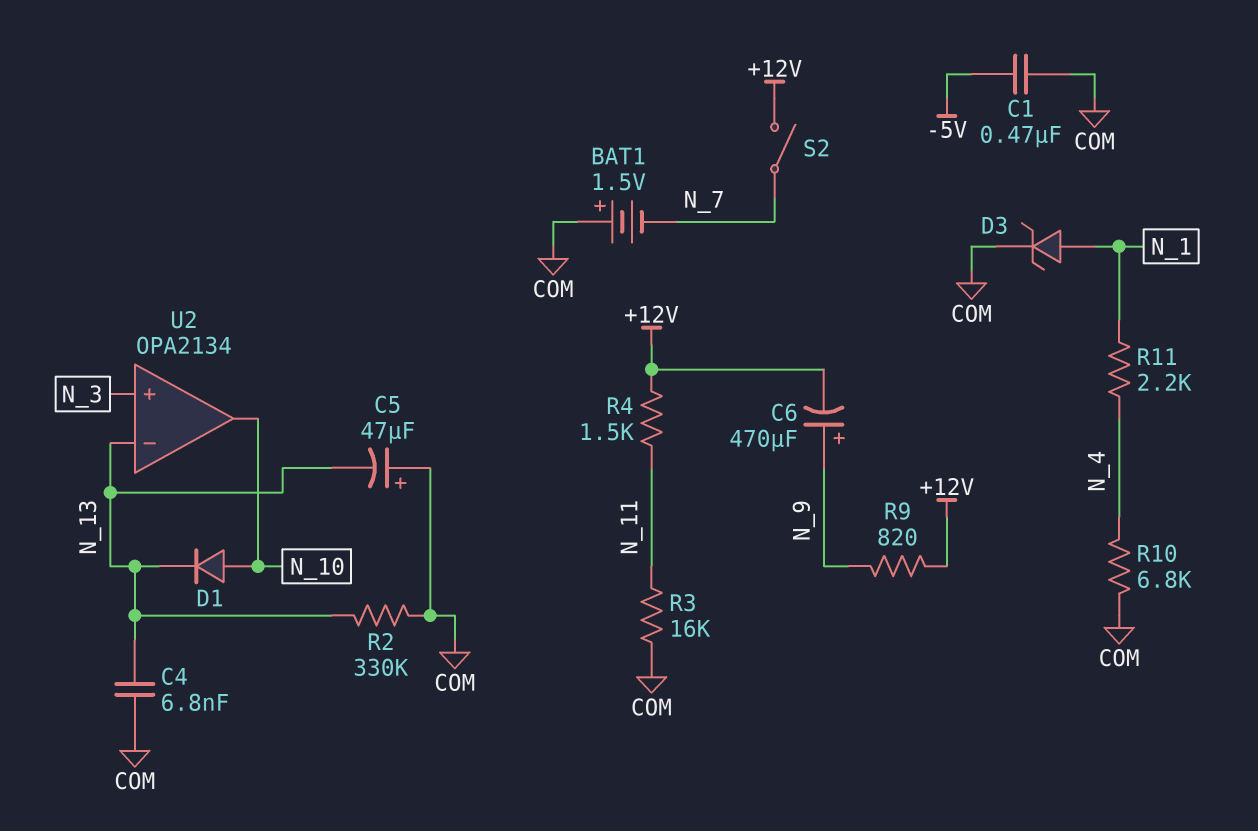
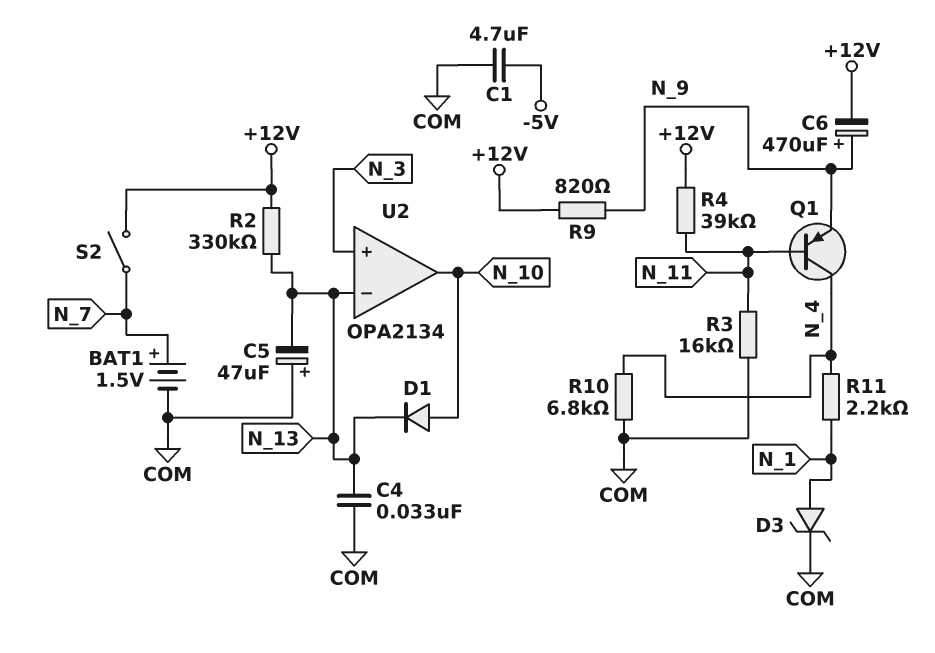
BAT1: 1.5V (plus COM, minus N_7) -> 1.5V (plus N_7, minus COM)
C1: 470nF (-5V, COM) -> 4.7uF (-5V, COM)
C4: 6.8nF (COM, N_13) -> 33nF (COM, N_13)
Q1: none -> PNP (B N_11, C N_4, E N_9)
R2: 330k (COM, N_13) -> 330k (+12V, N_13)
R4: 1.5k (+12V, N_11) -> 39k (+12V, N_11)

